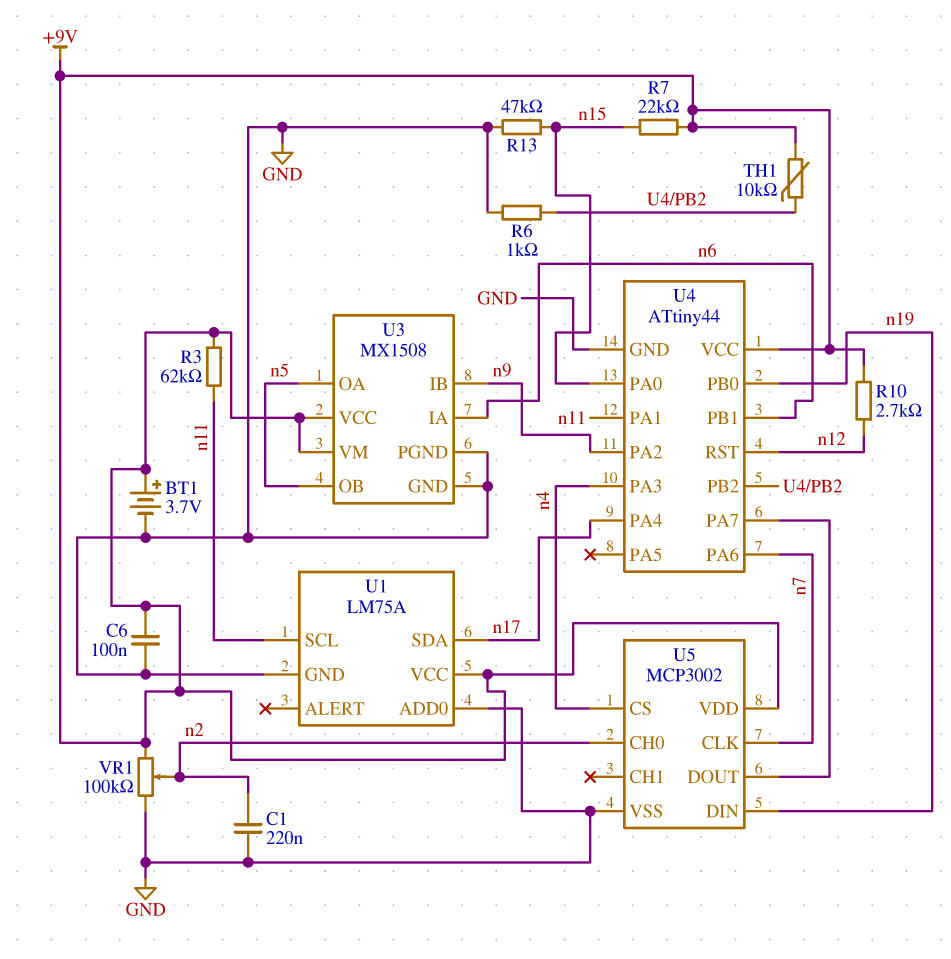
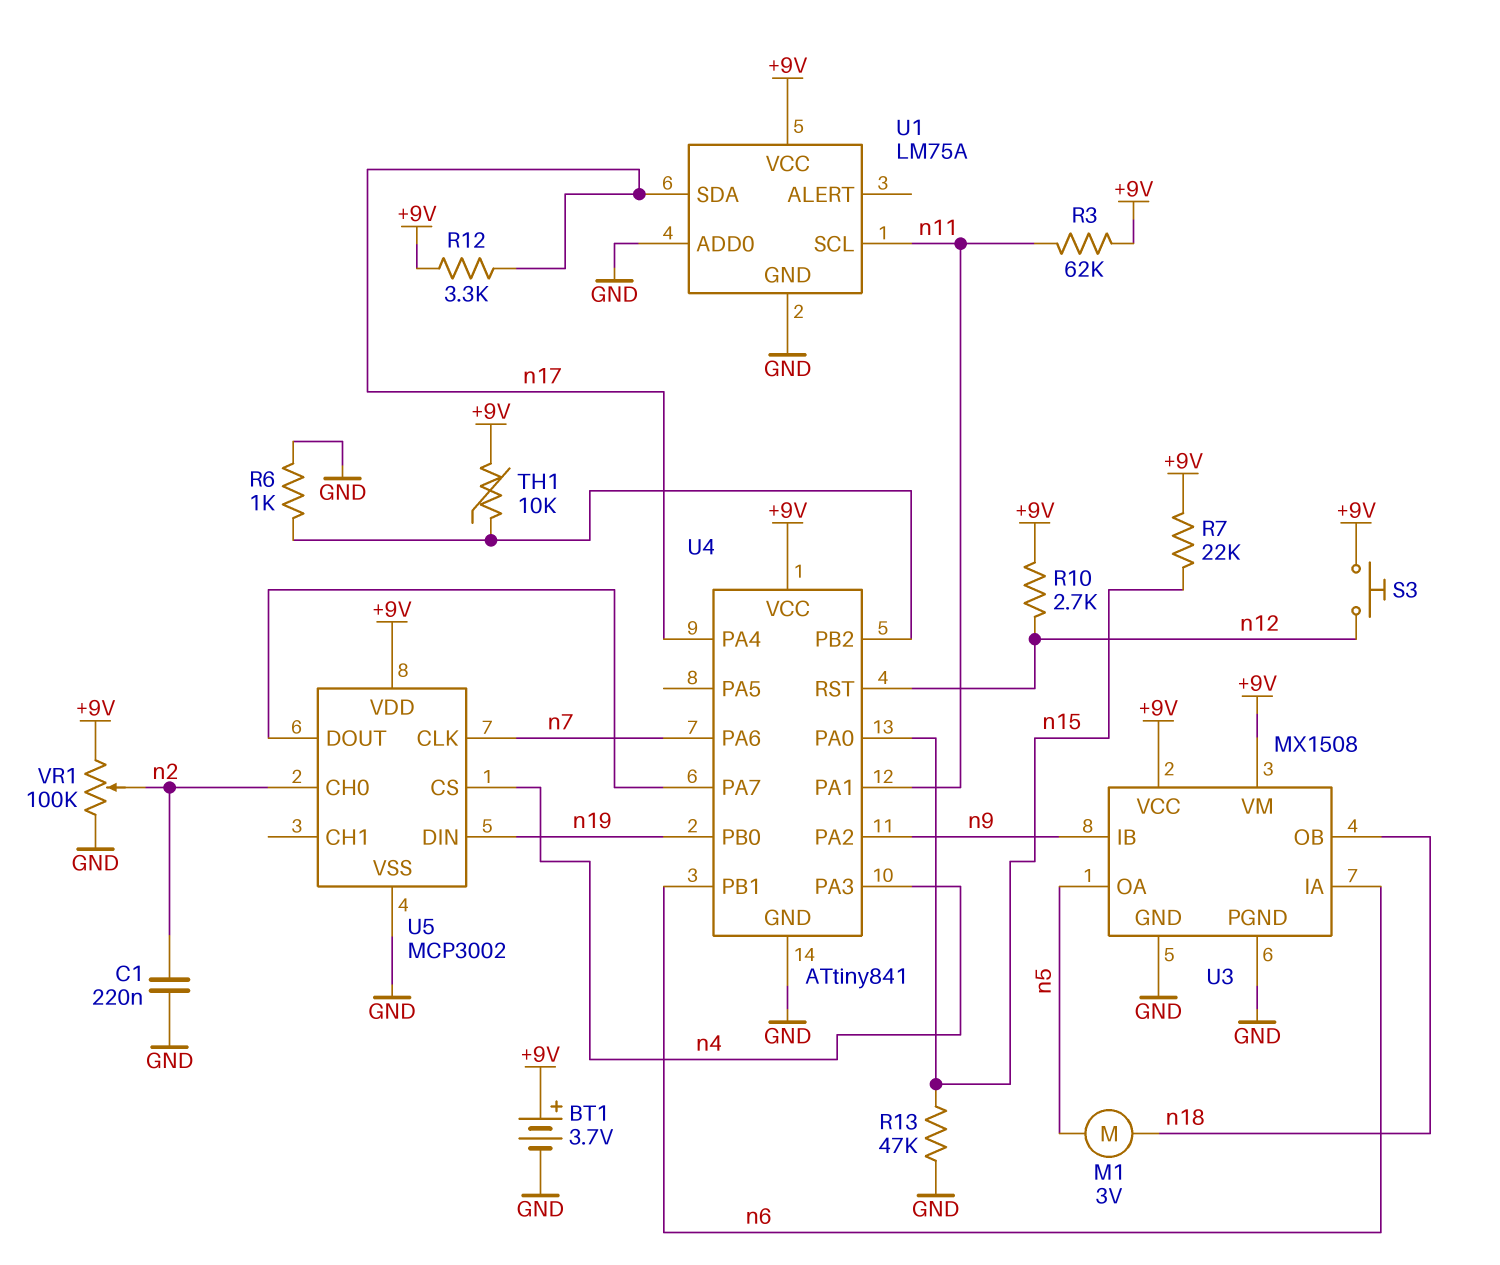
C6: 100nF (+9V, GND) -> none
M1: none -> motor 3V (n5, n18)
R12: none -> 3.3k (+9V, n17)
S3: none -> button (+9V, n12)
U3 pin OB: n5 -> n18
U4: ATtiny44 -> ATtiny841

